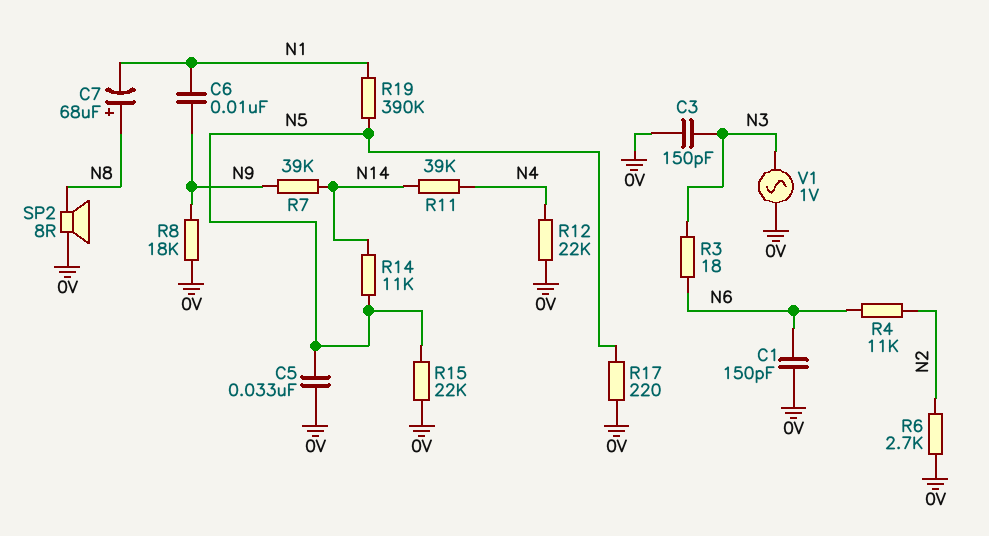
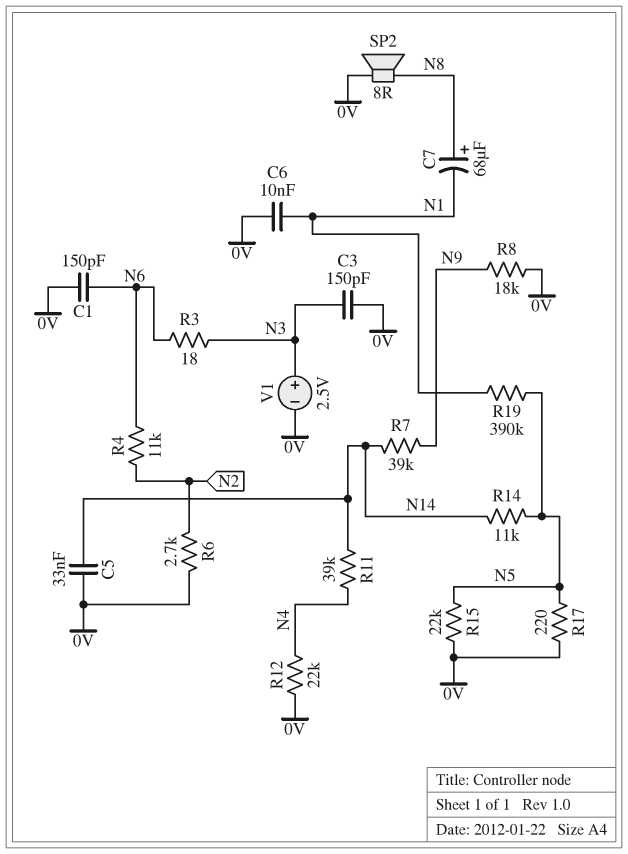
C5: 33nF (0V, N5) -> 33nF (0V, N14)
C6: 10nF (N1, N9) -> 10nF (0V, N1)
V1: AC 1V (0V, N3) -> 2.5V (plus N3, minus 0V)

